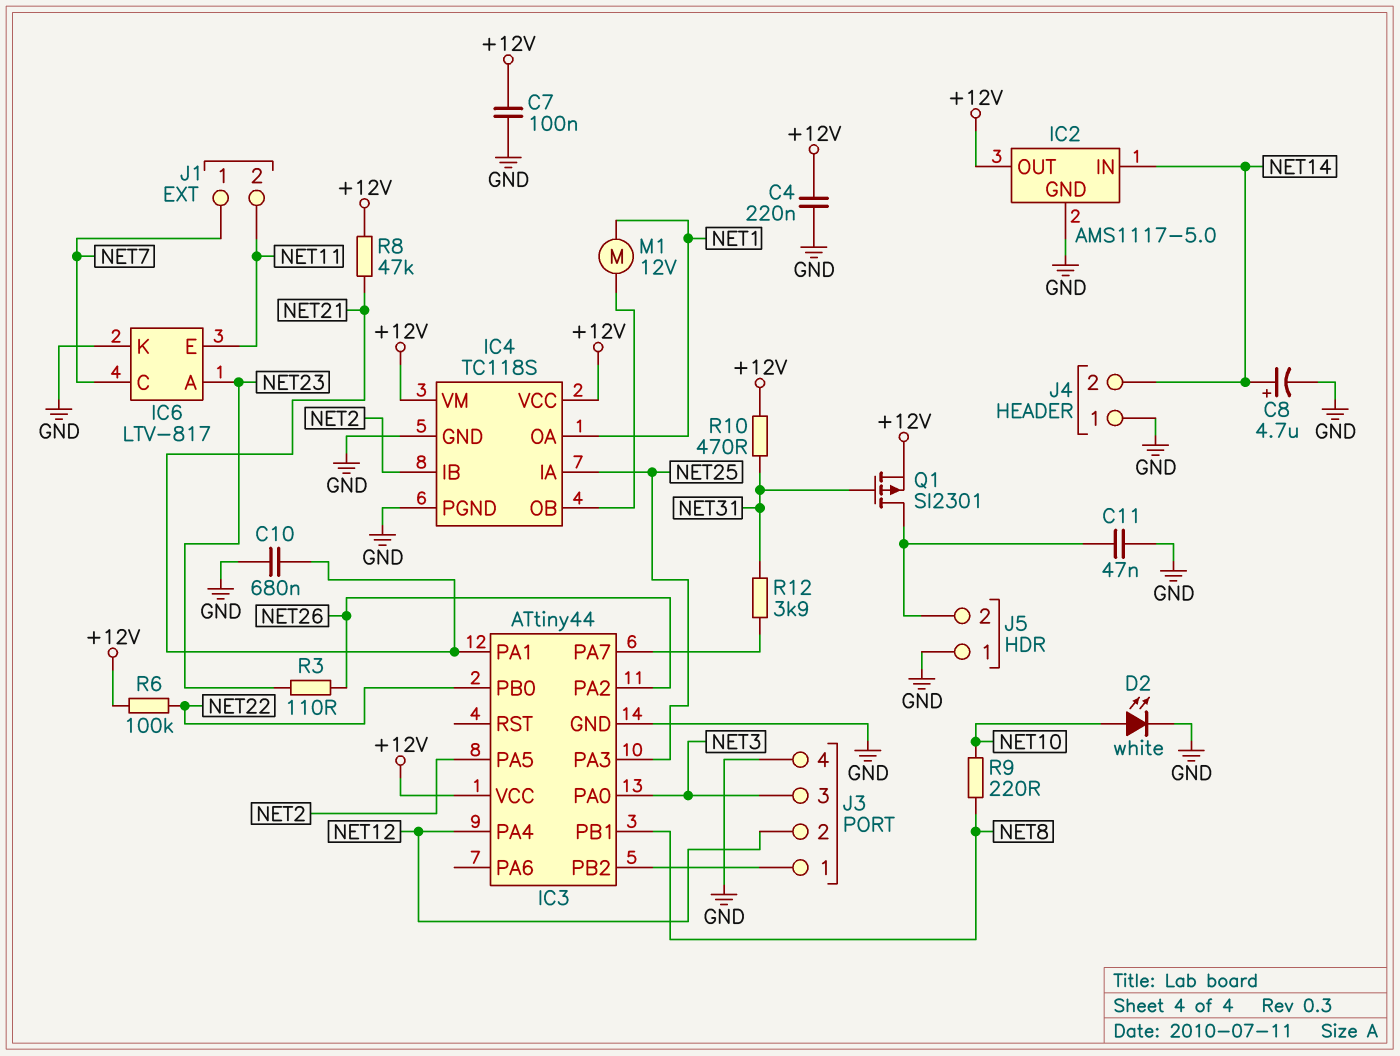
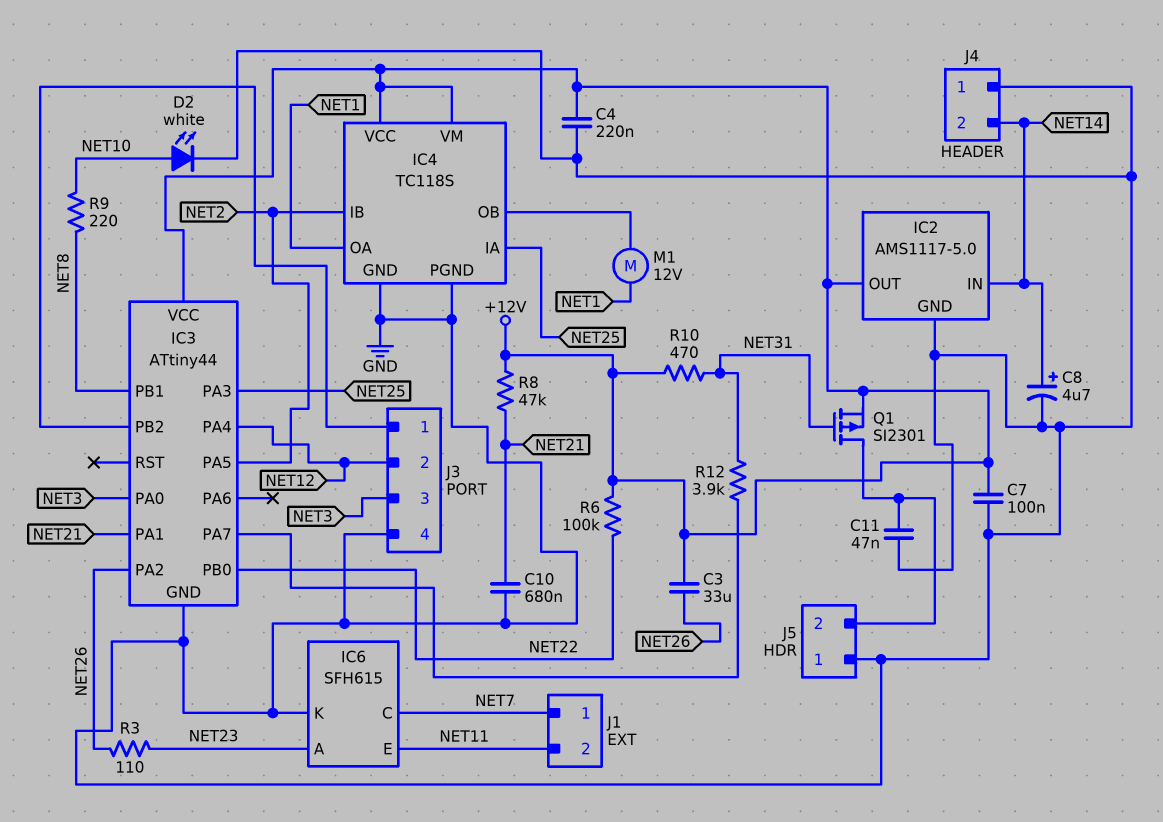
C3: none -> 33uF (+12V, NET26)
IC6: LTV-817 -> SFH615

